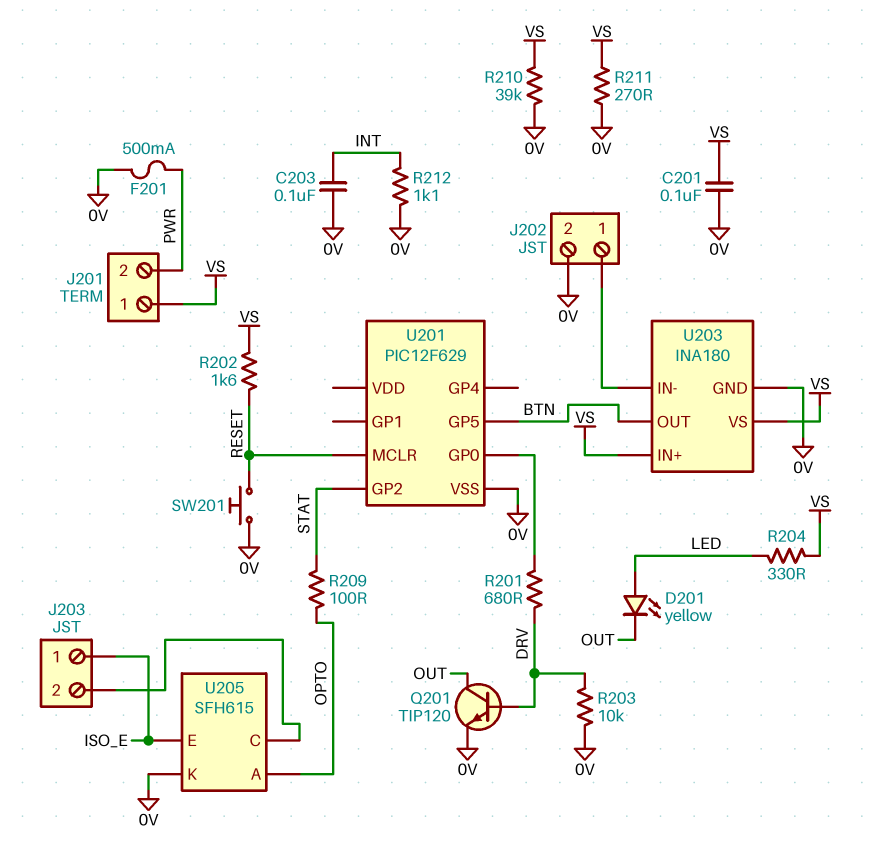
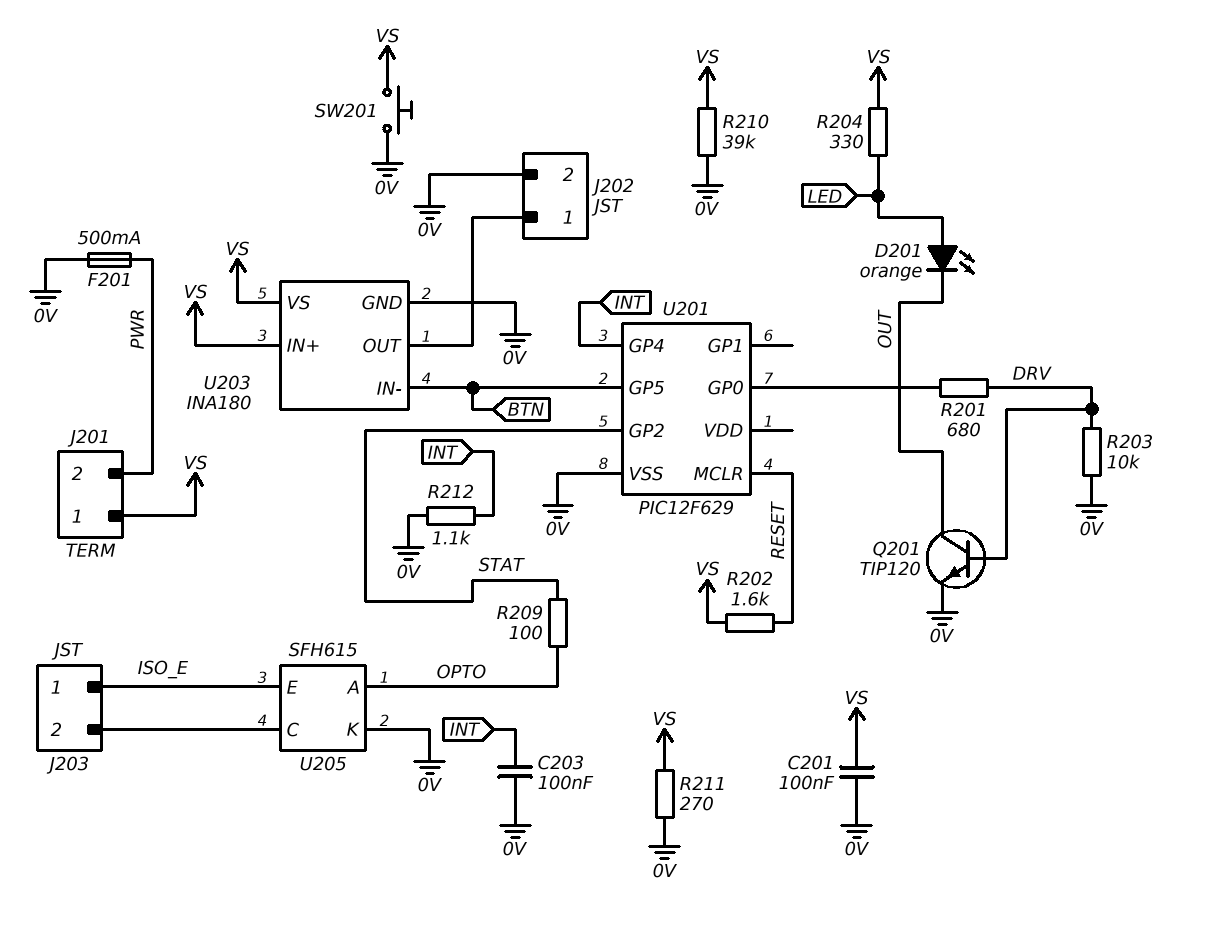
D201: LED yellow (A LED, K OUT) -> LED orange (A LED, K OUT)
SW201: button (0V, RESET) -> button (0V, VS)
U201 pin GP4: none -> INT
U203 pin IN-: J202/1 -> BTN
U203 pin OUT: BTN -> J202/1

